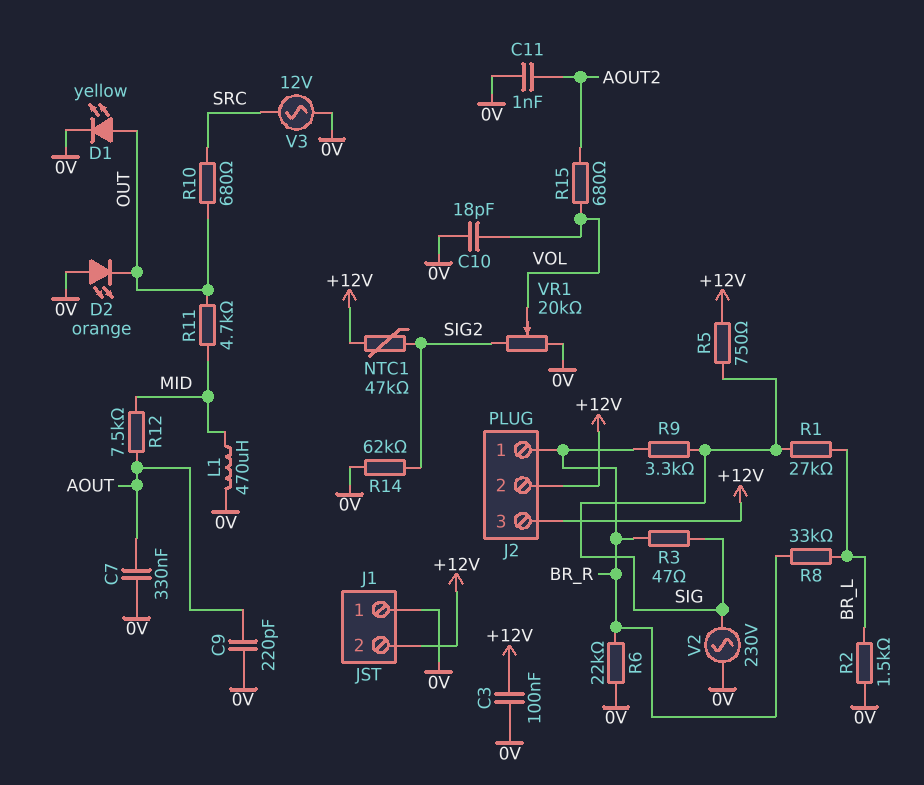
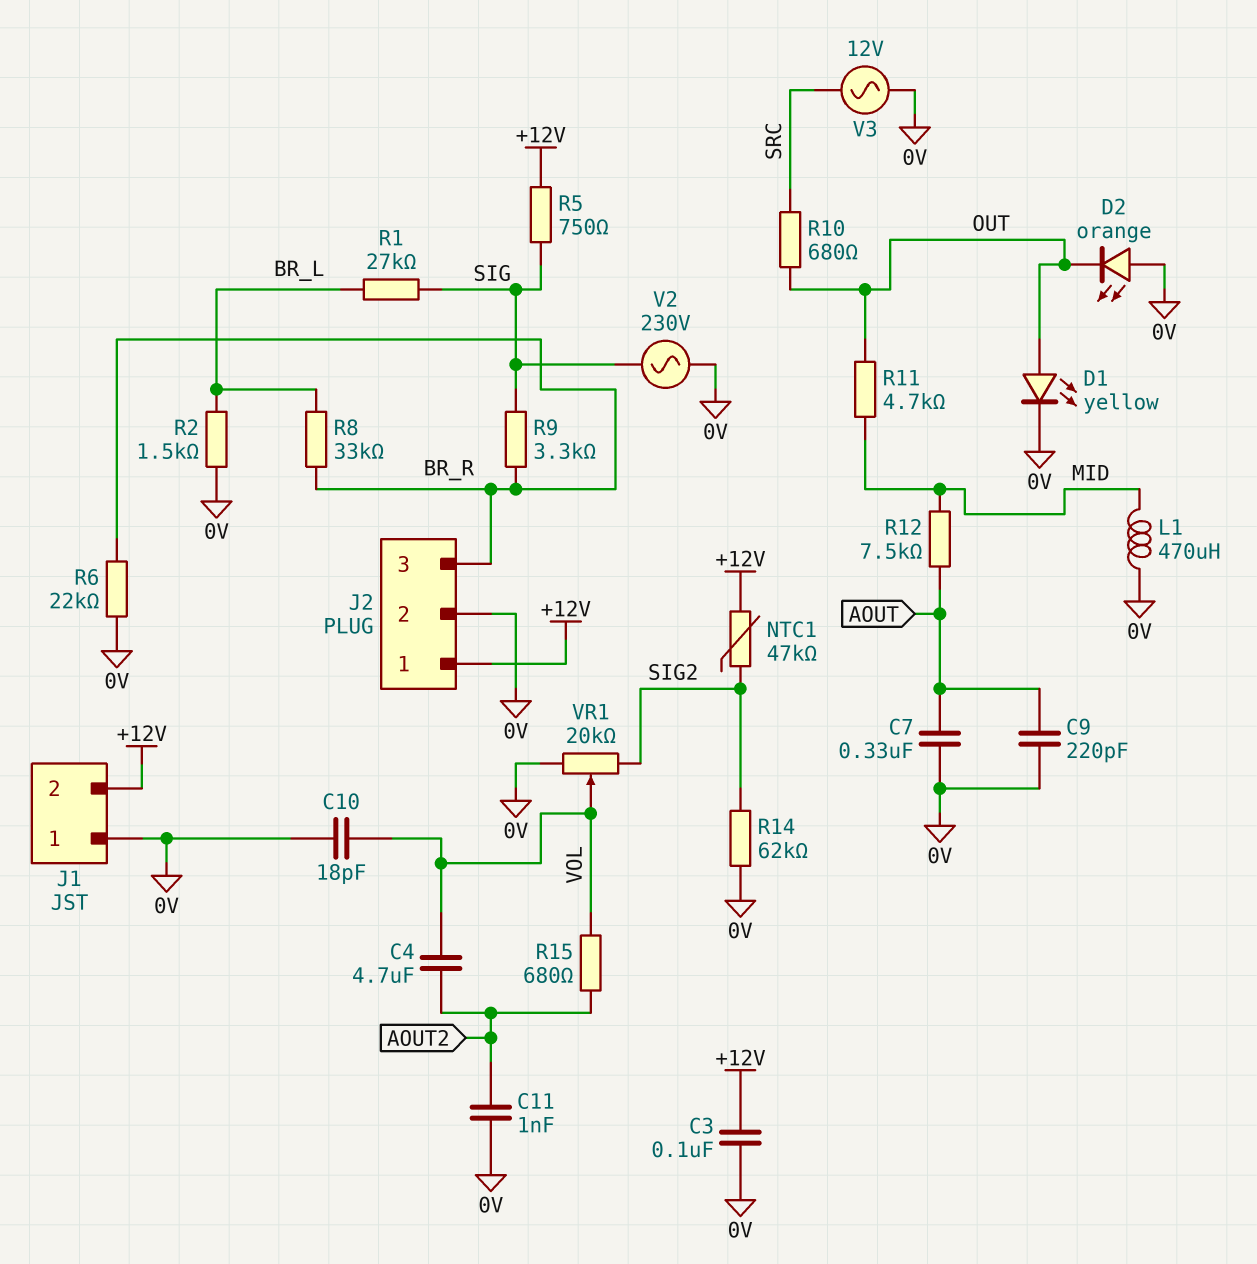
C4: none -> 4.7uF (AOUT2, VOL)
J2 pin 1: BR_R -> +12V
J2 pin 2: +12V -> 0V
J2 pin 3: +12V -> BR_R
R3: 47 (BR_R, SIG) -> none

